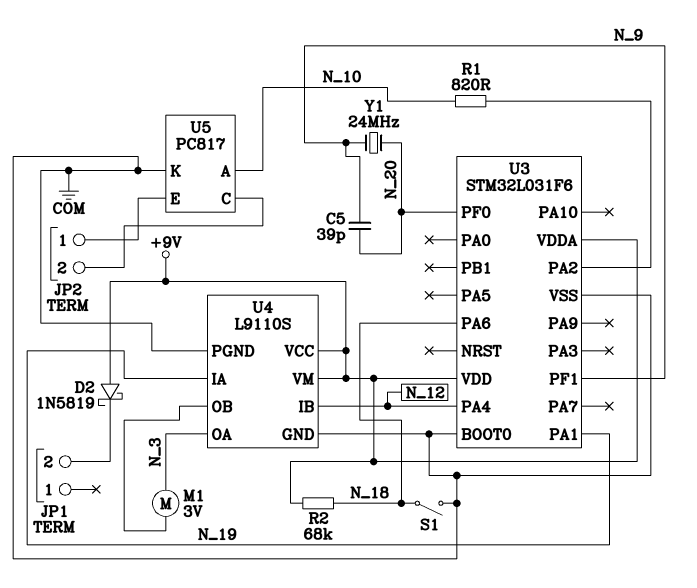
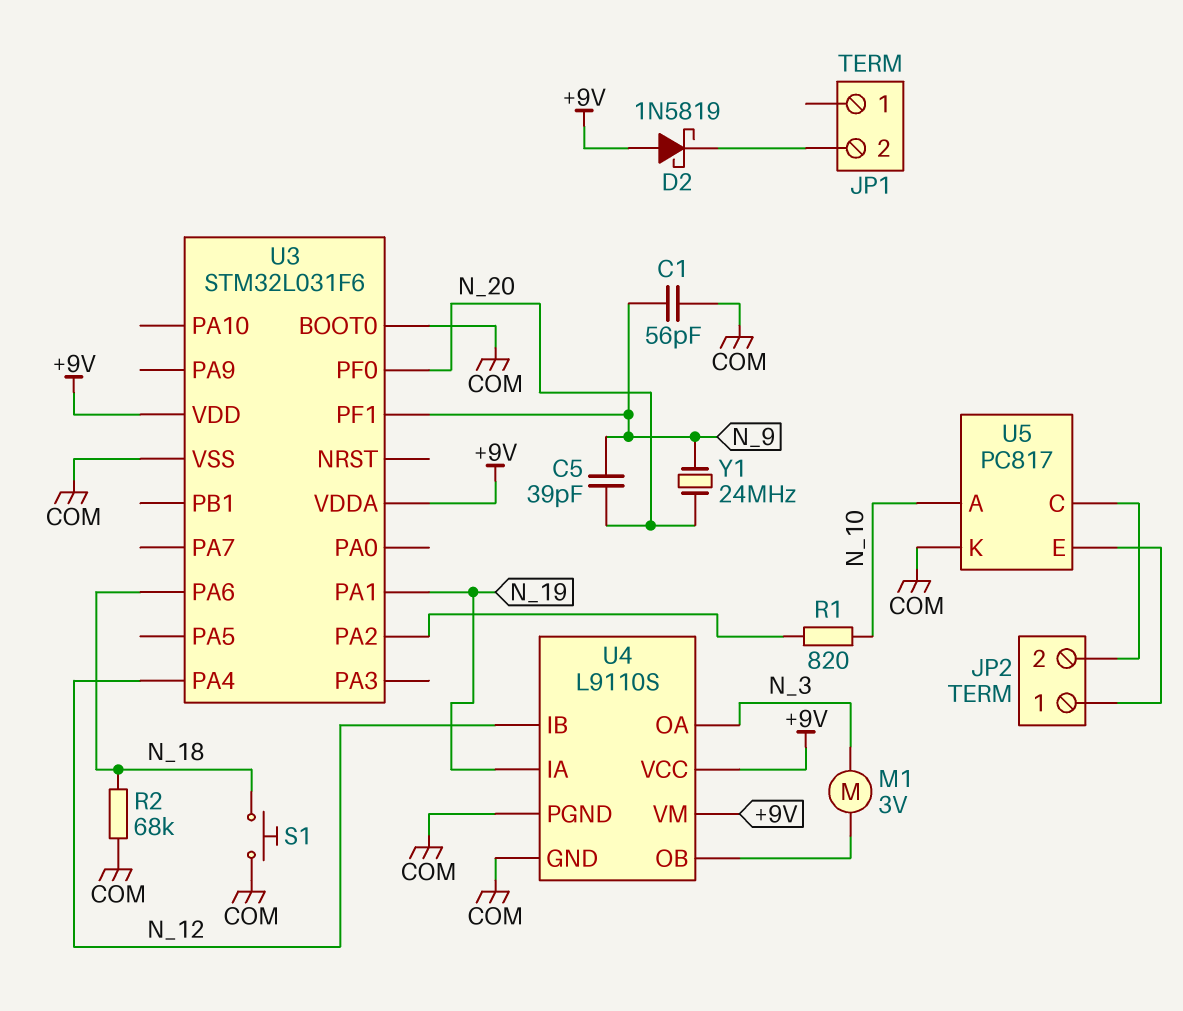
C1: none -> 56pF (COM, N_9)
R2: 68k (+9V, N_18) -> 68k (COM, N_18)
S1: switch (COM, N_18) -> button (COM, N_18)

